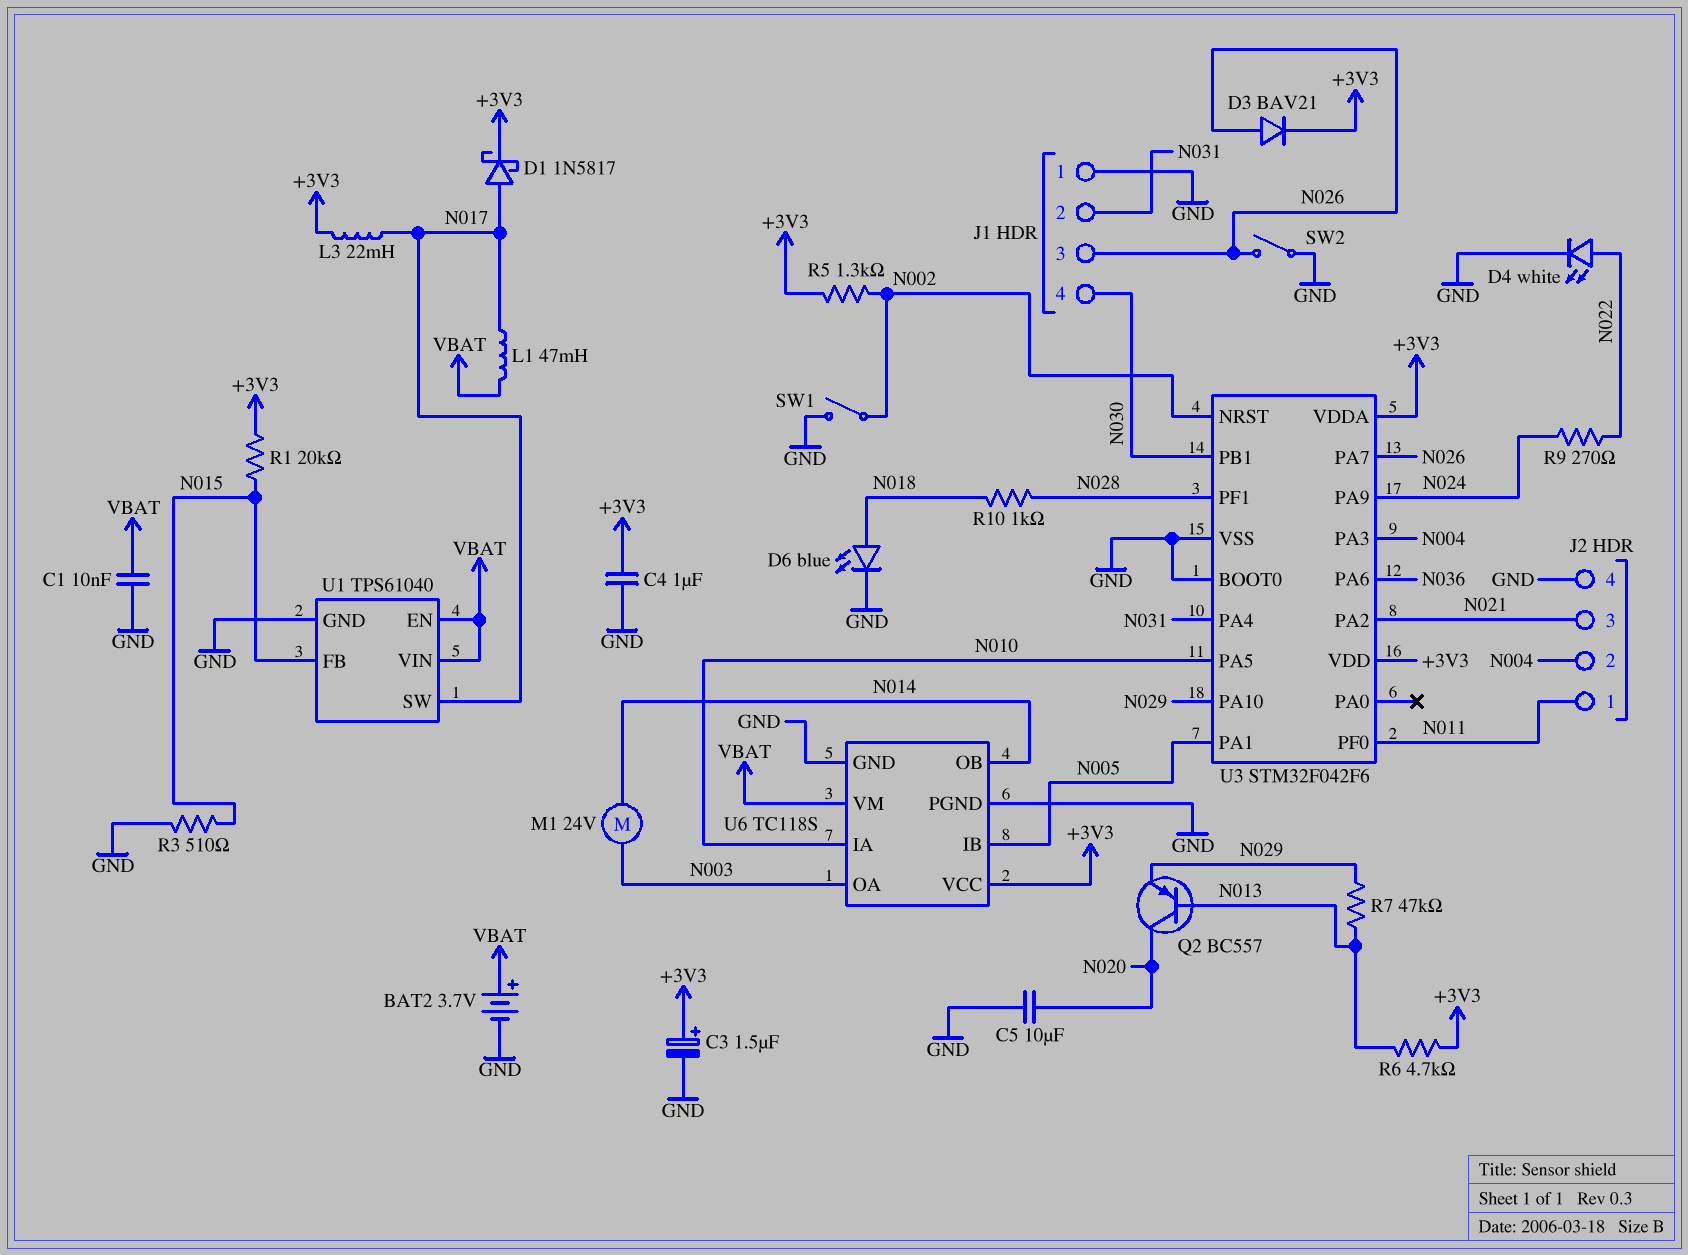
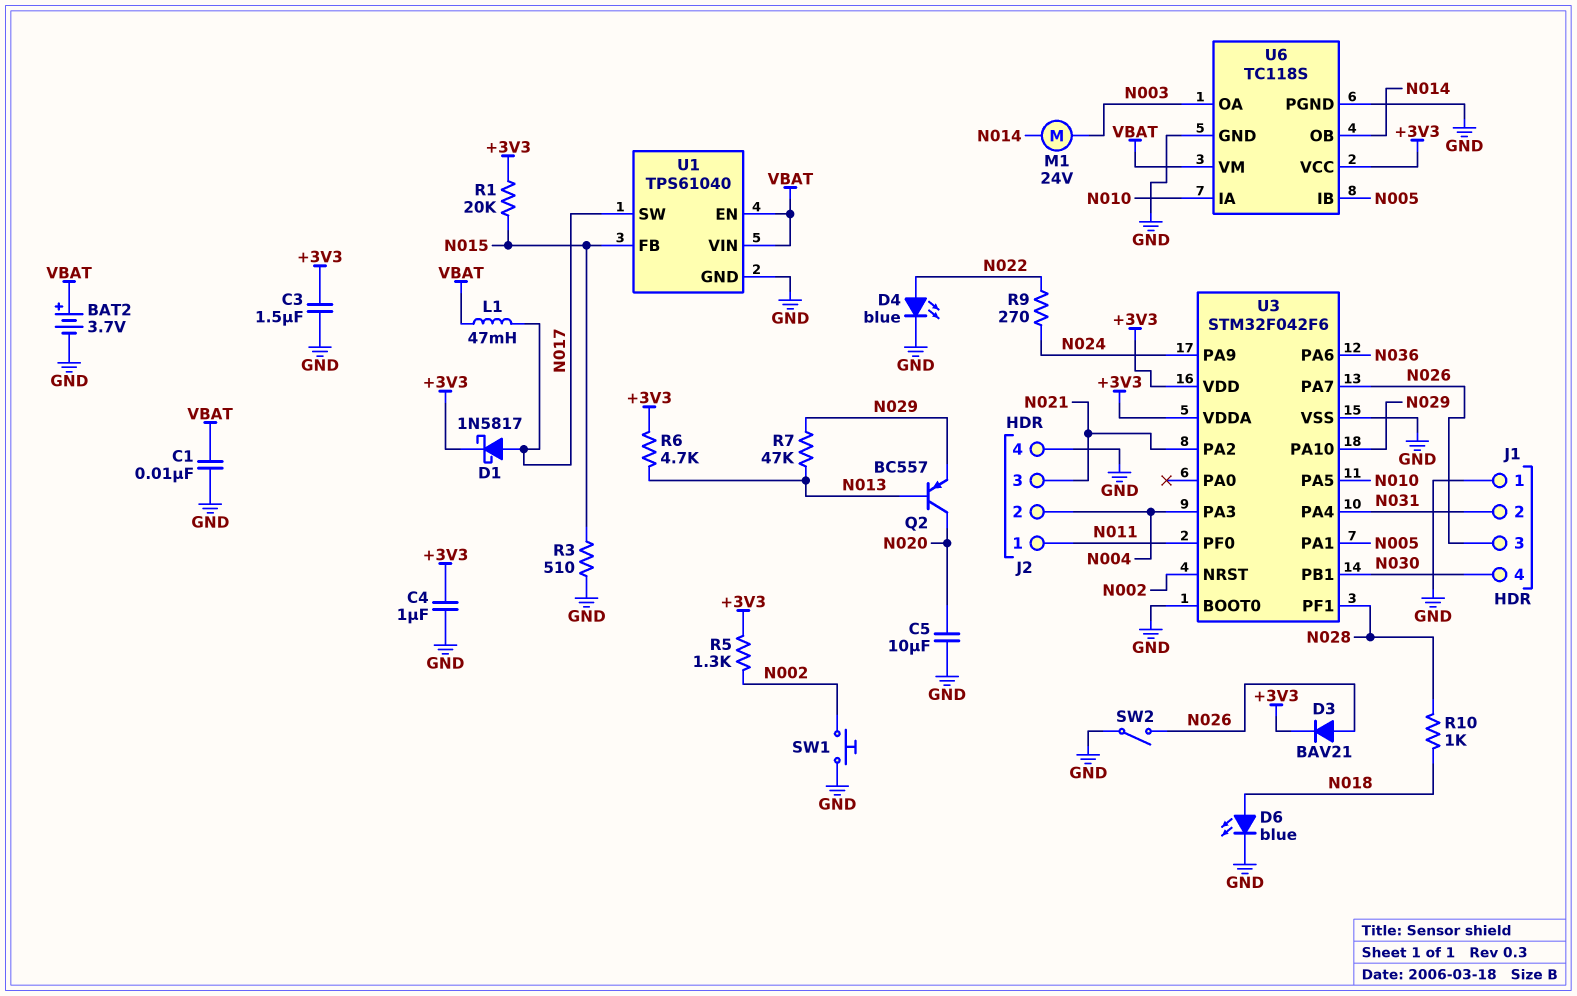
C3: 1.5uF (plus +3V3, minus GND) -> 1.5uF (+3V3, GND)
D4: LED white (A N022, K GND) -> LED blue (A N022, K GND)
L3: 22mH (+3V3, N017) -> none
SW1: switch (GND, N002) -> button (GND, N002)

